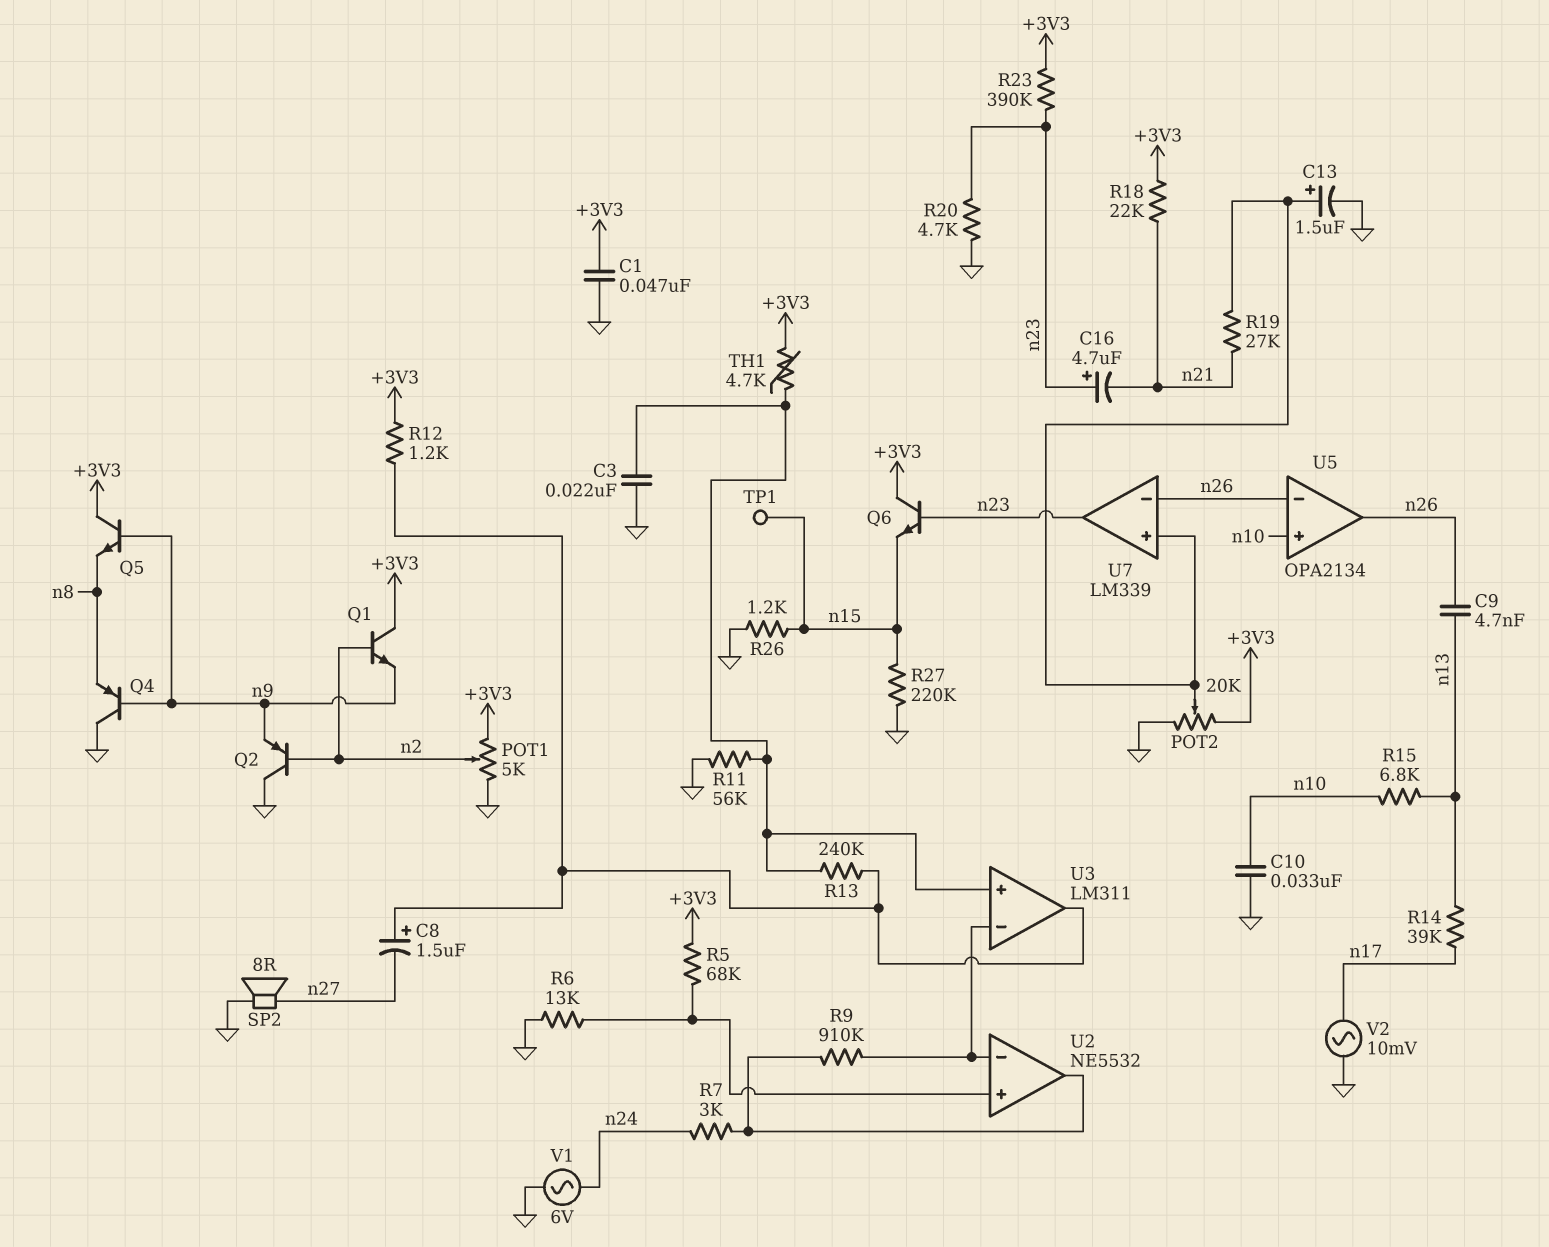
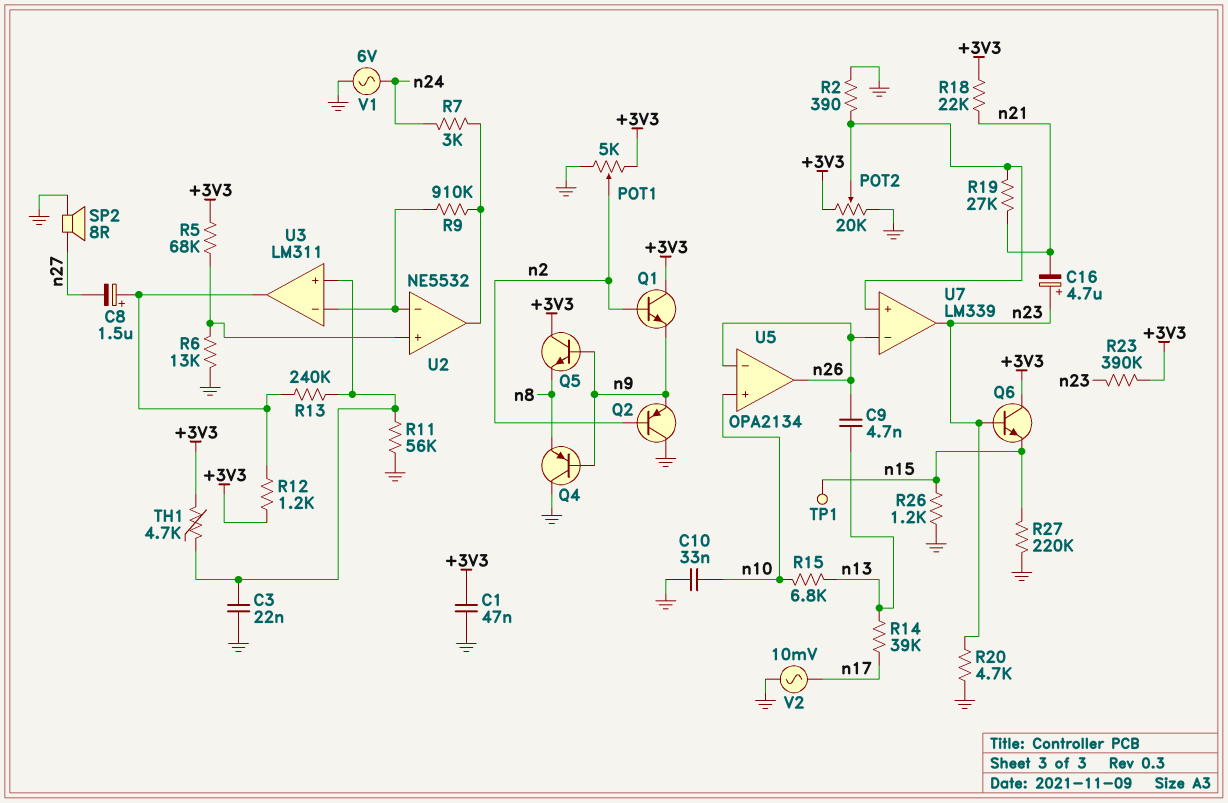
C13: 1.5uF (plus U7/in+, minus GND) -> none
R2: none -> 390 (GND, U7/in+)

